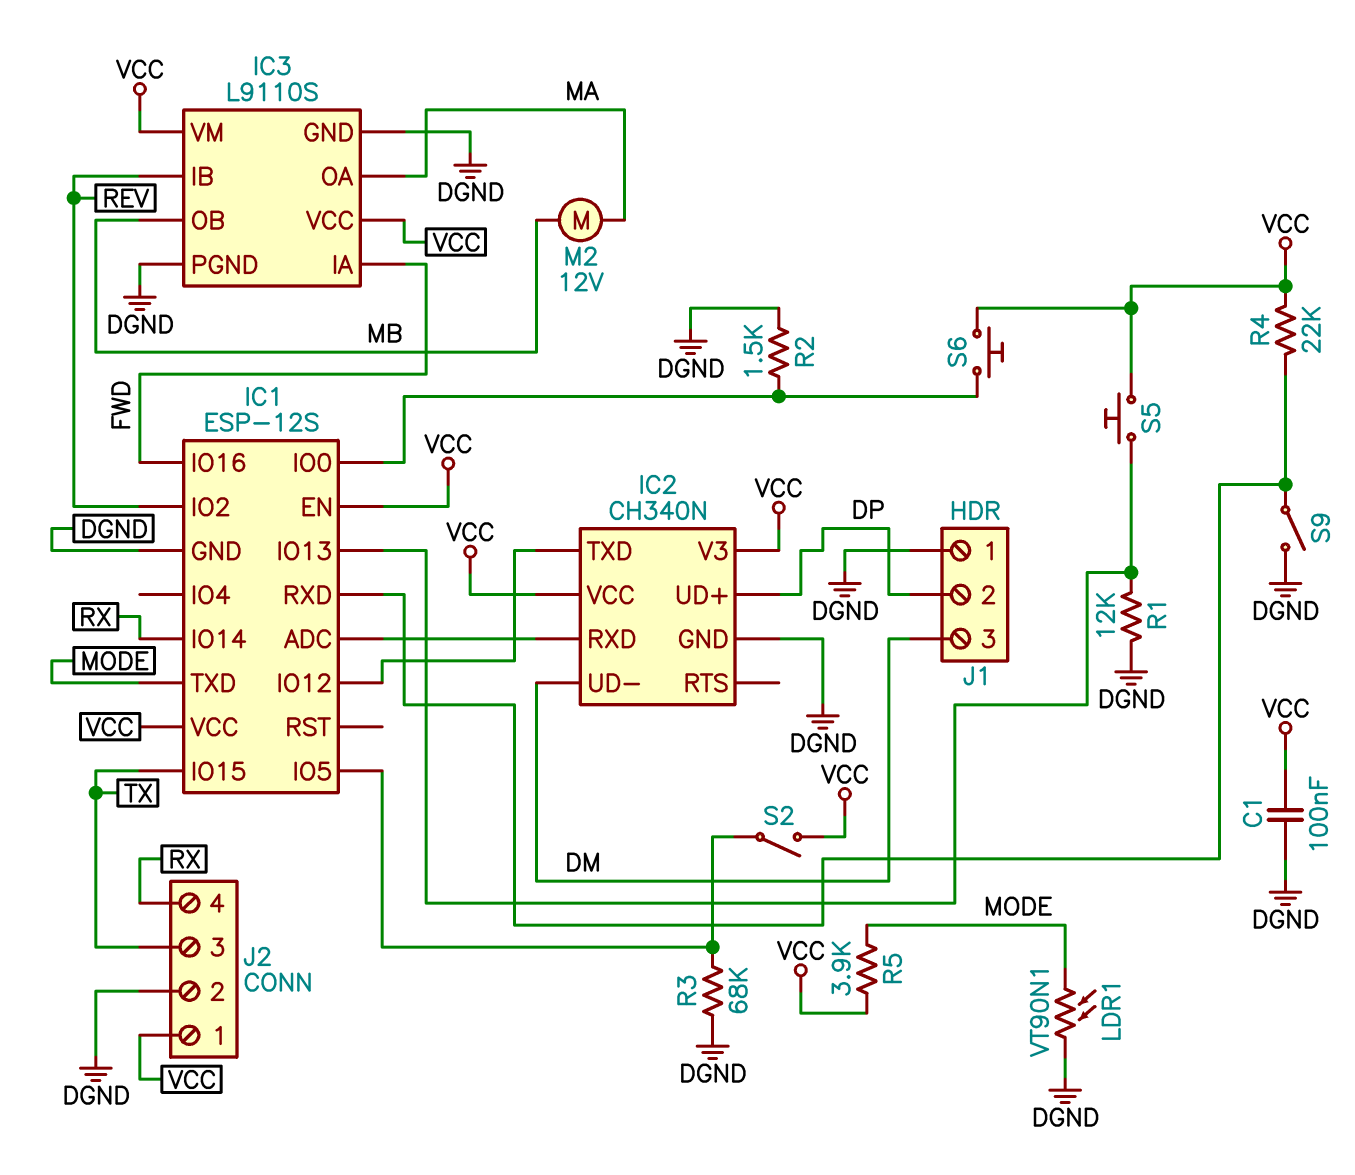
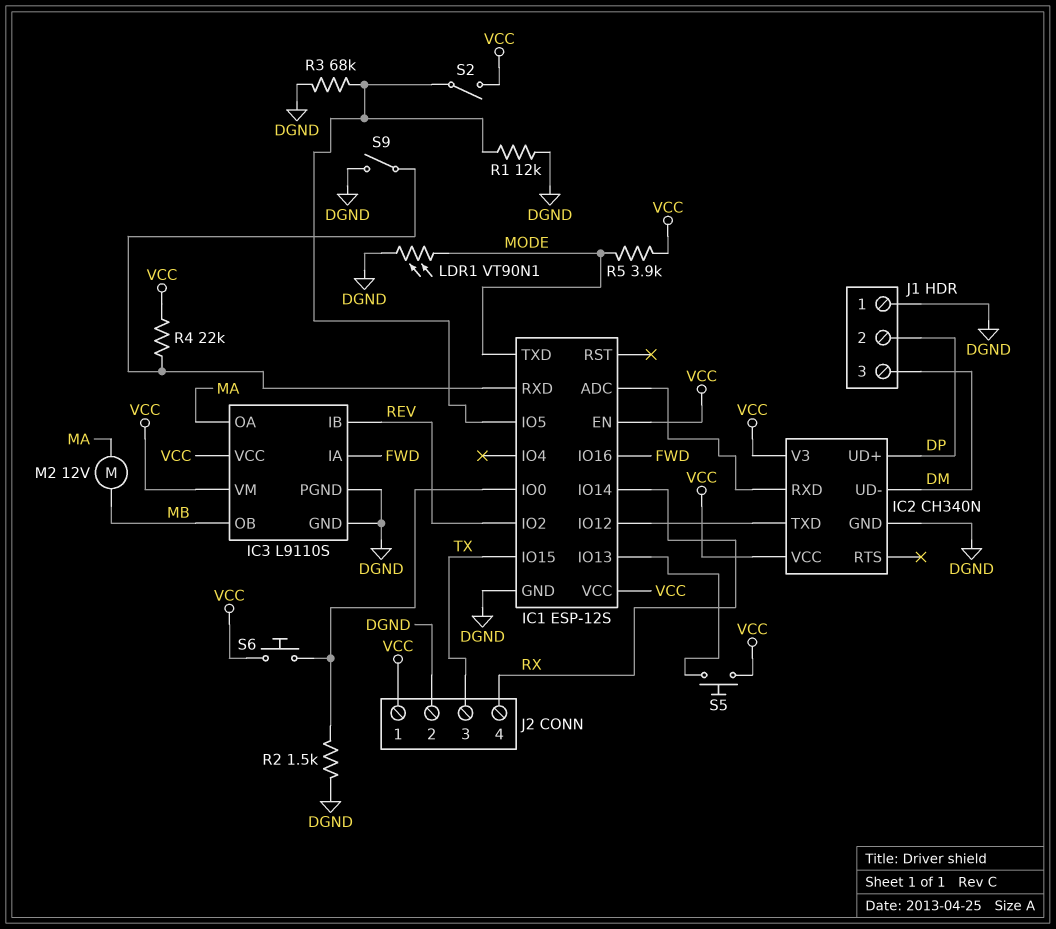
C1: 100nF (DGND, VCC) -> none
R1: 12k (DGND, IC1/IO13) -> 12k (DGND, IC1/IO5)

